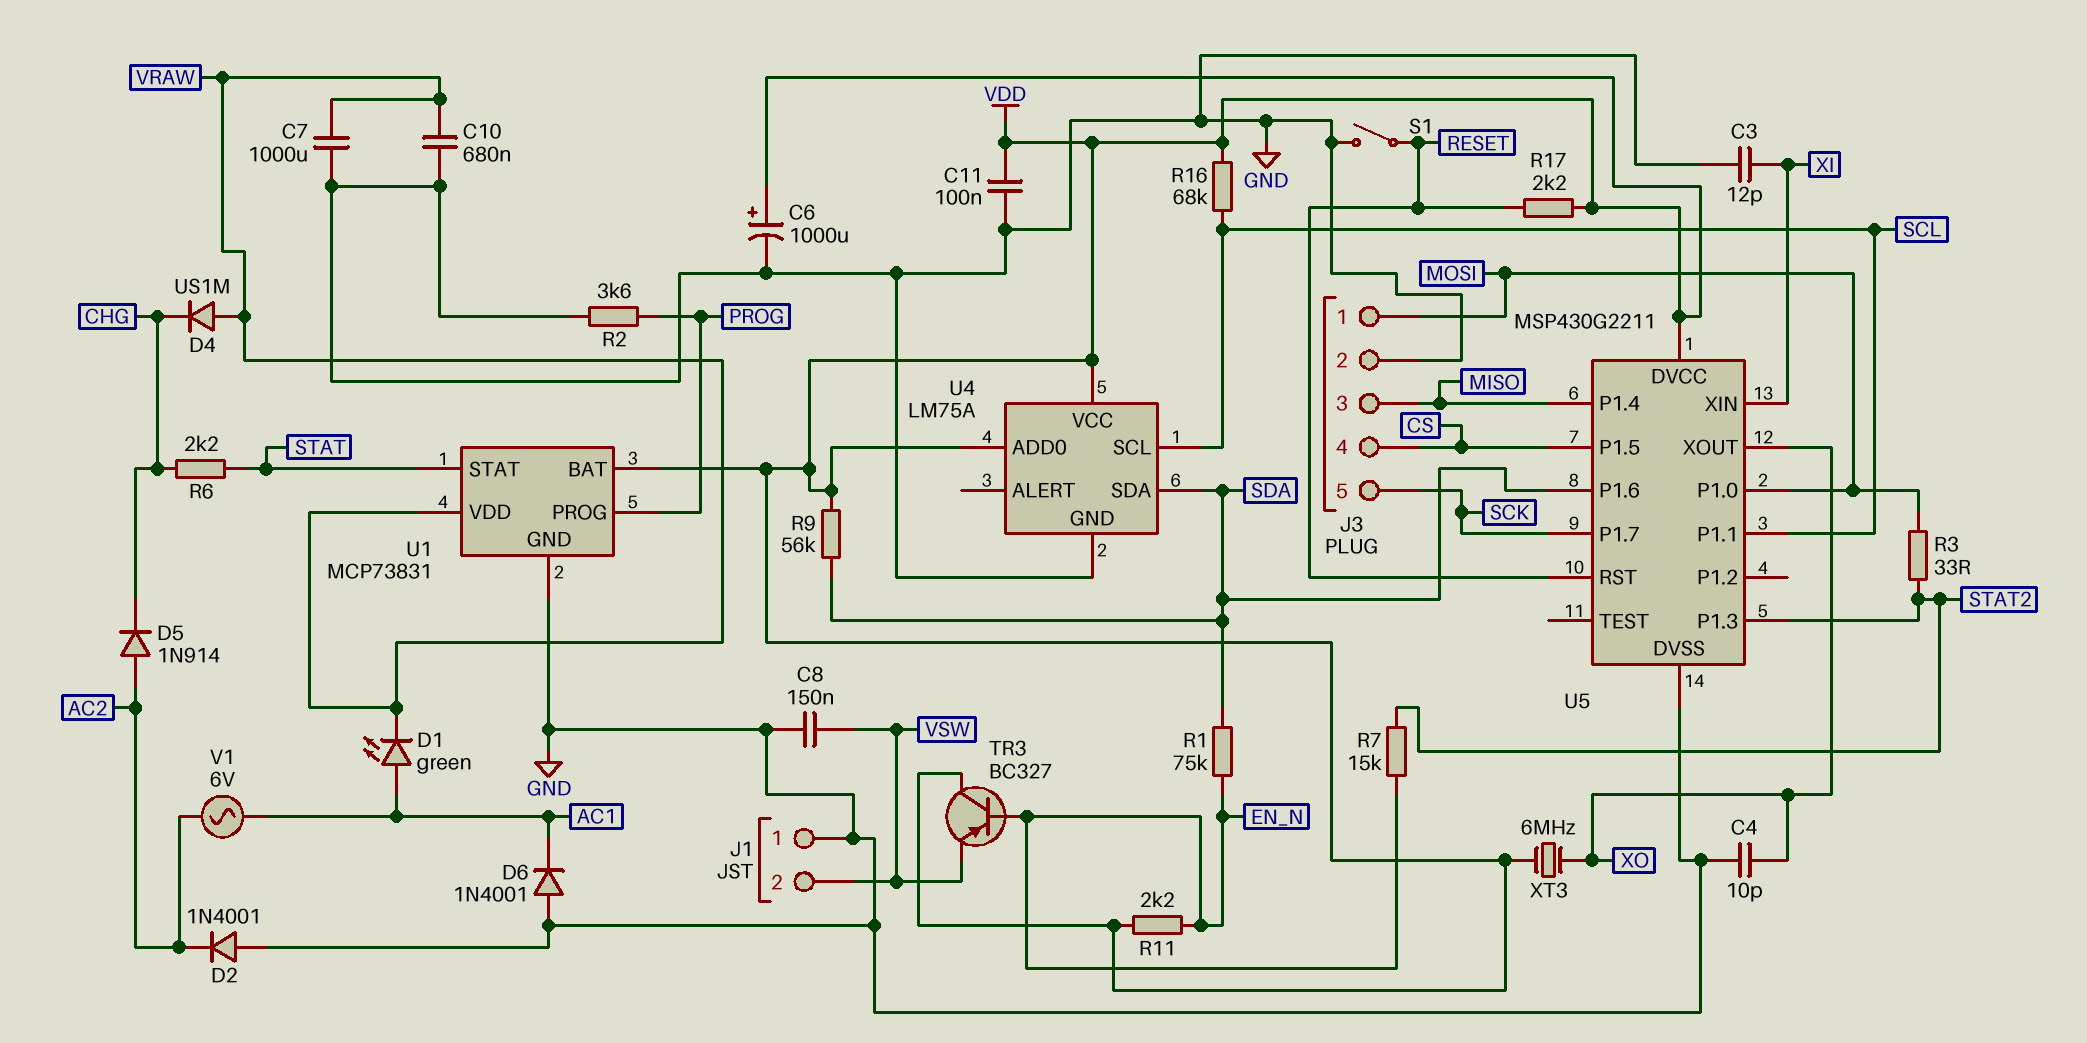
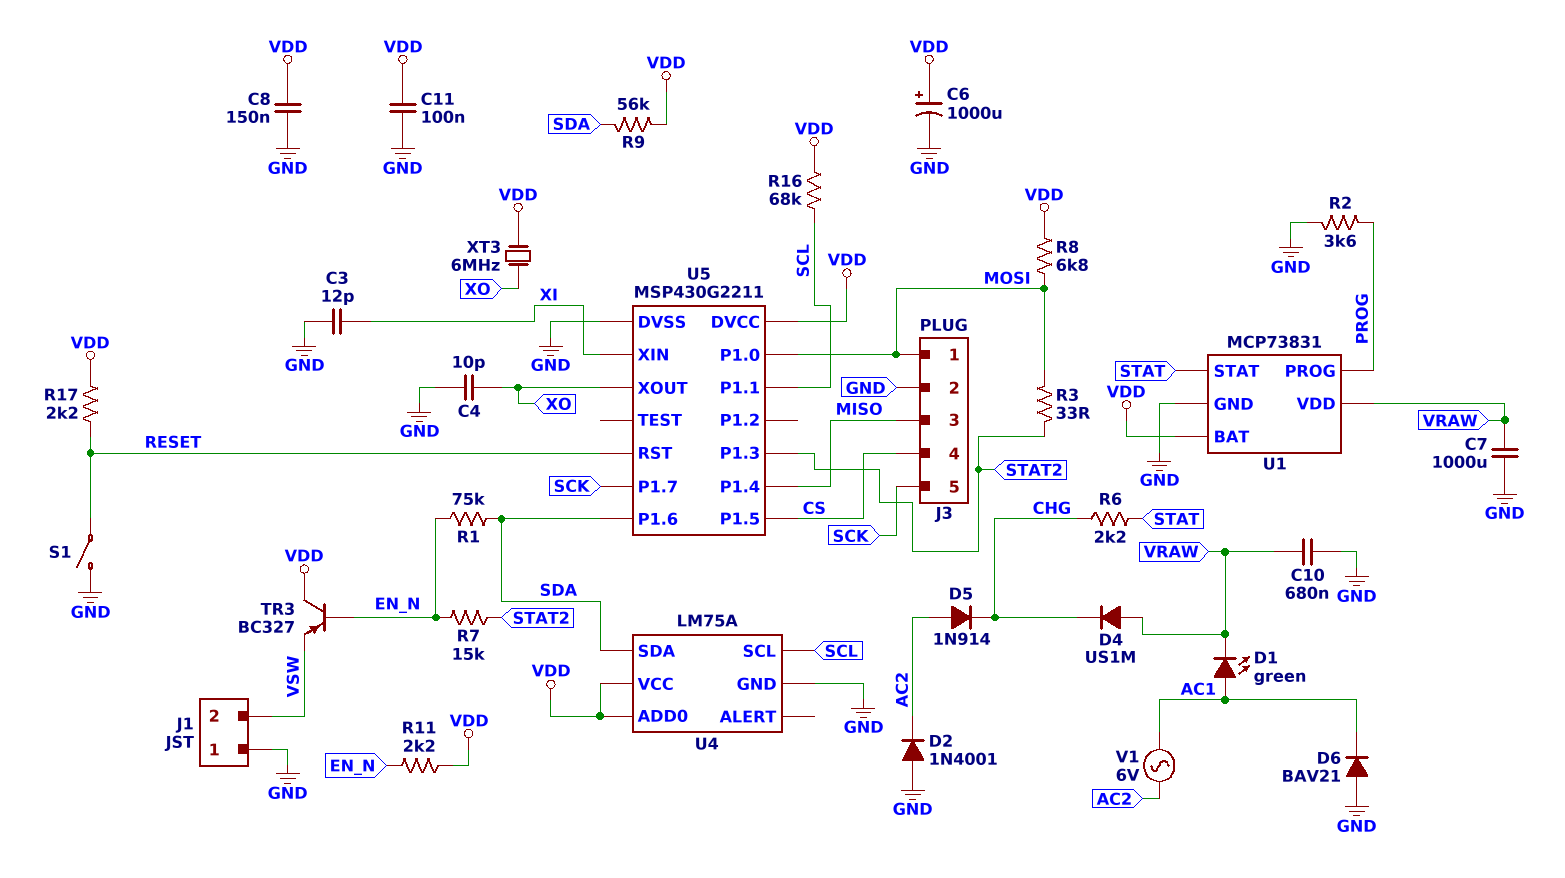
C8: 150nF (GND, VSW) -> 150nF (GND, VDD)
D6: diode 1N4001 (A GND, K AC1) -> diode BAV21 (A GND, K AC1)
R8: none -> 6.8k (MOSI, VDD)

